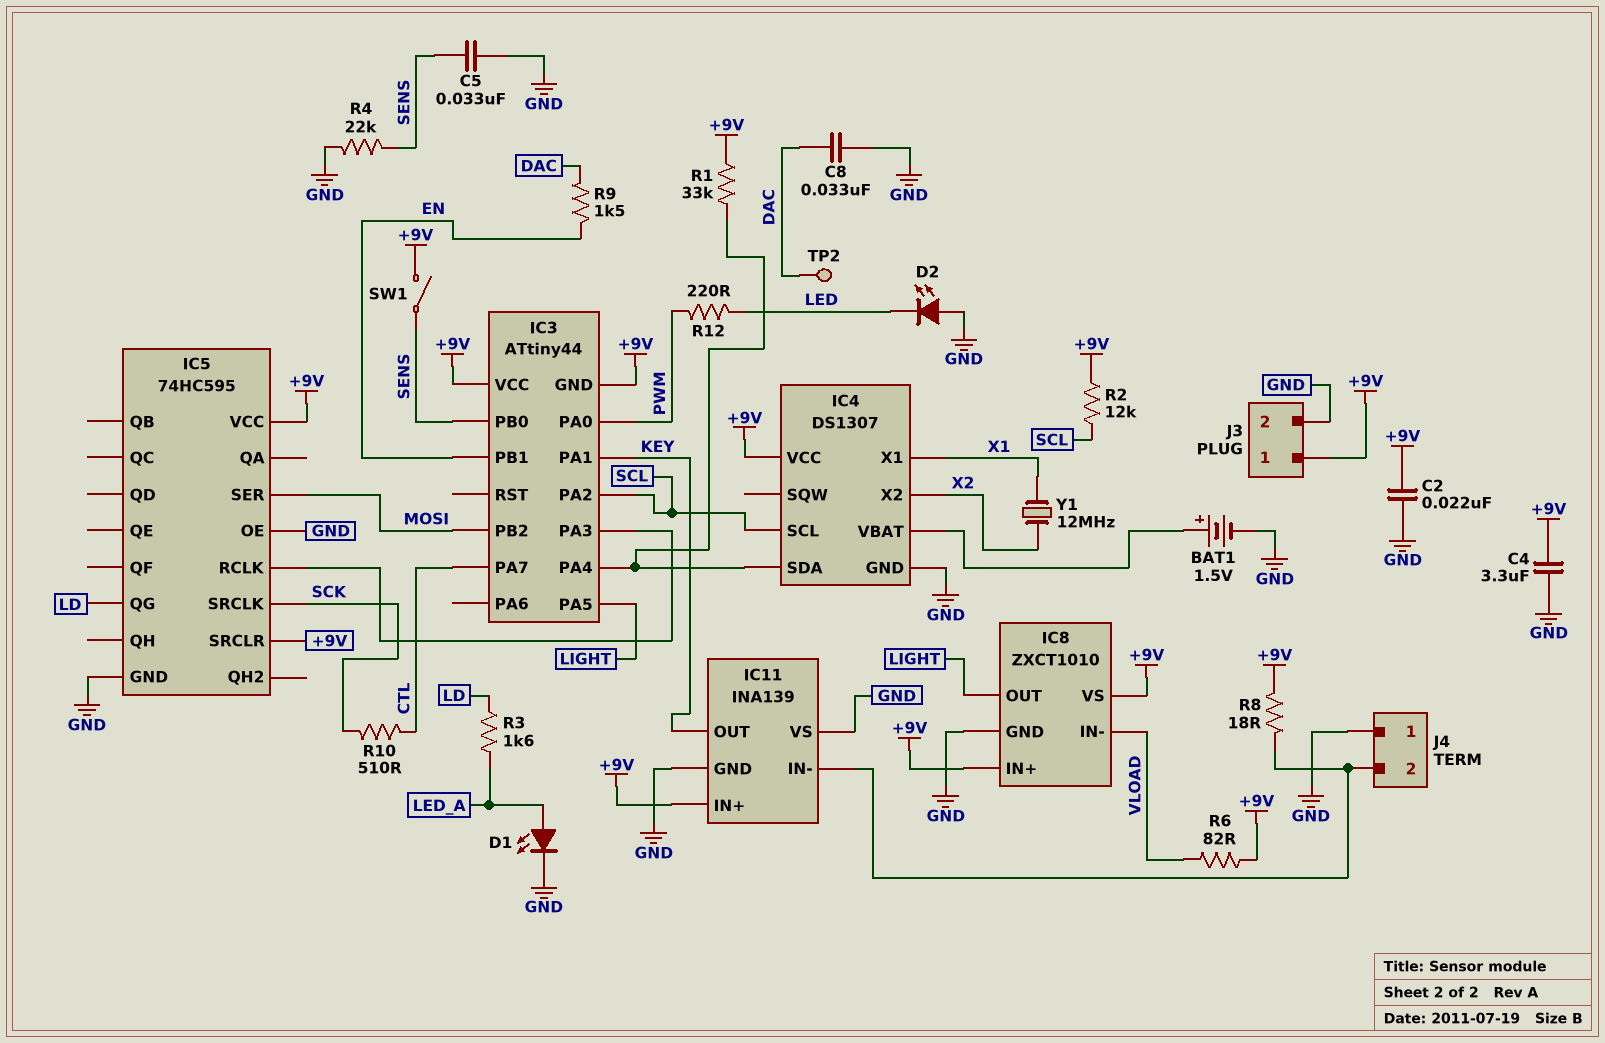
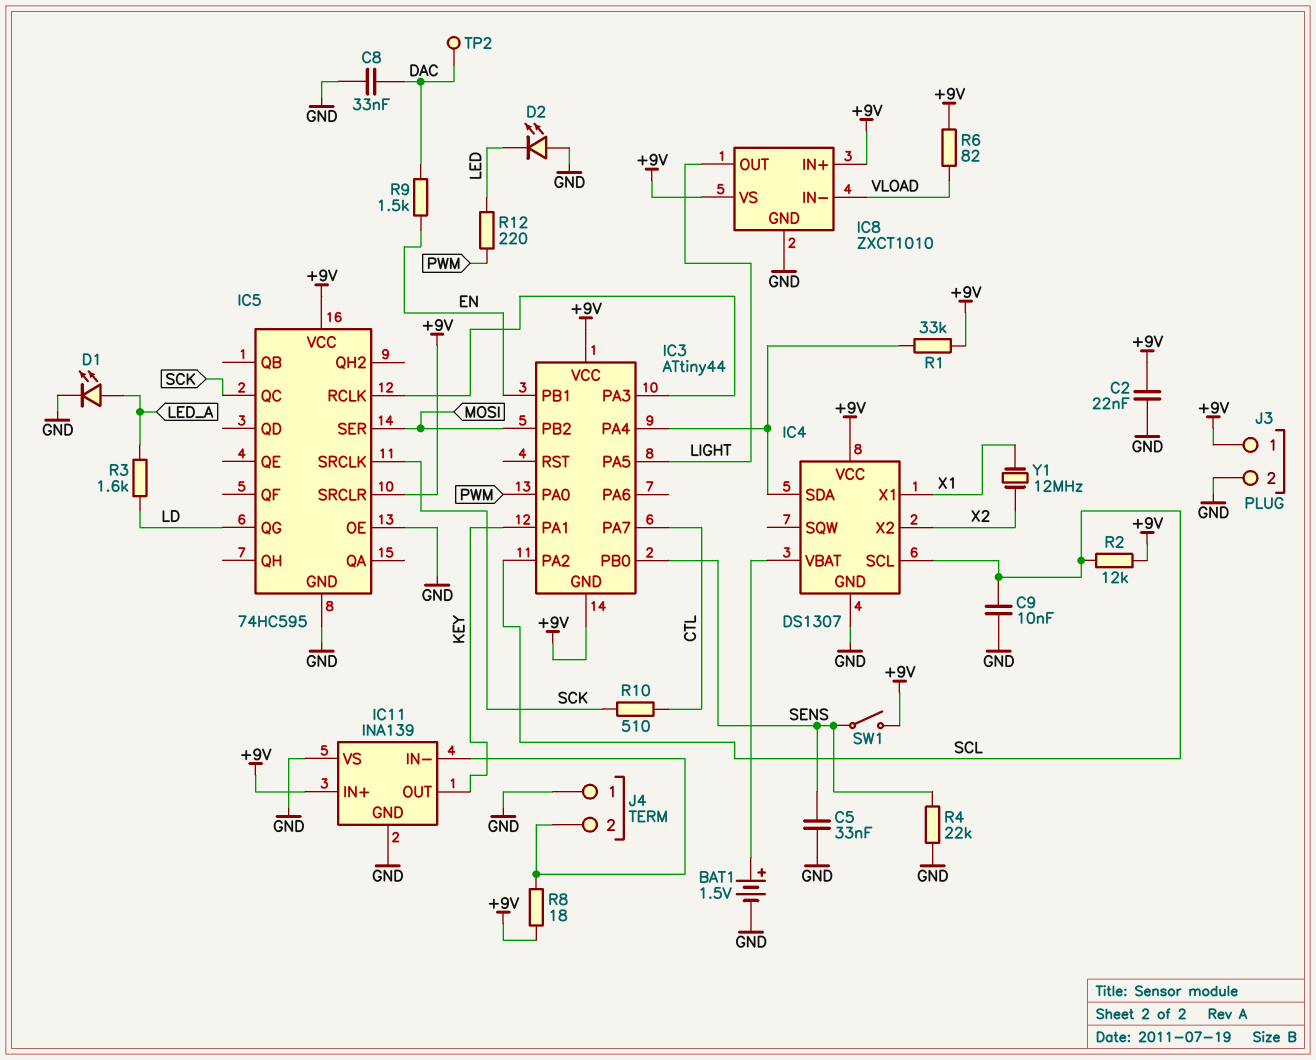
C4: 3.3uF (+9V, GND) -> none
C9: none -> 10nF (GND, SCL)
IC5 pin QC: none -> SCK

